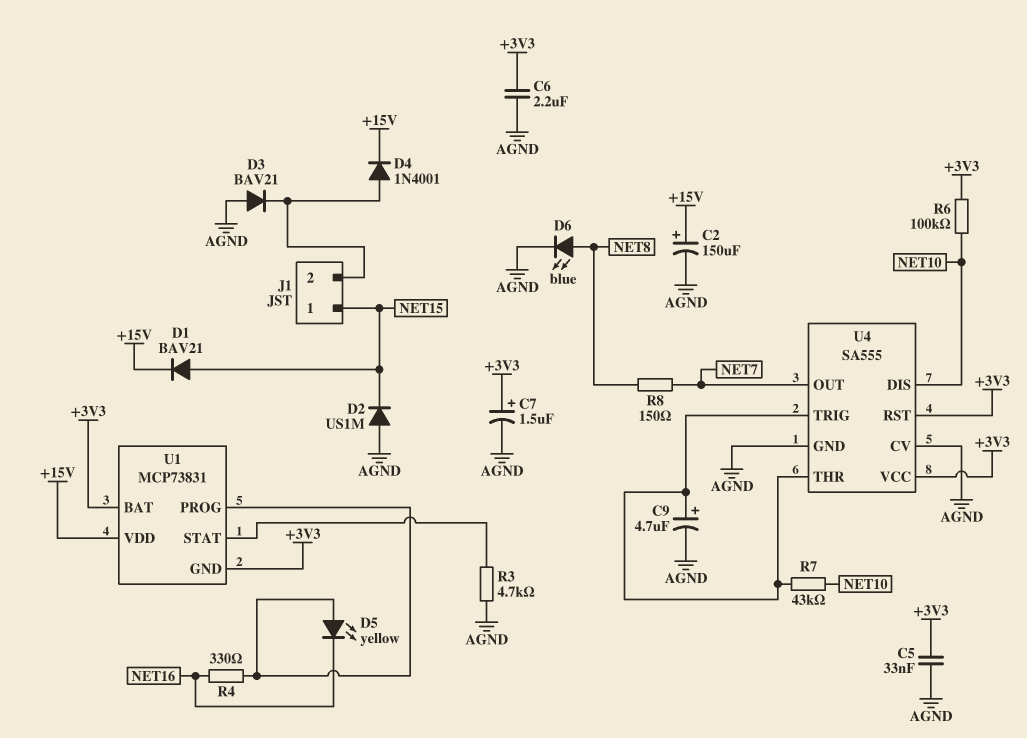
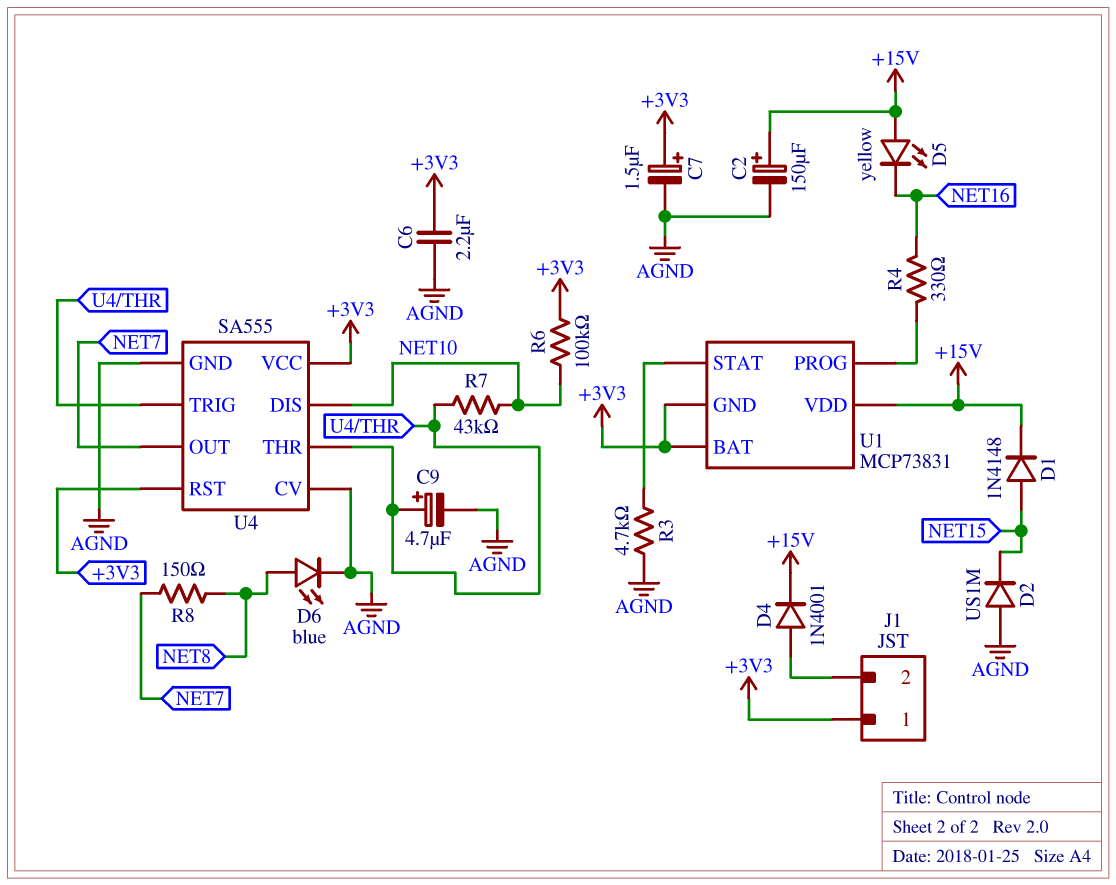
C5: 33nF (+3V3, AGND) -> none
D1: diode BAV21 (A NET15, K +15V) -> diode 1N4148 (A NET15, K +15V)
D3: diode BAV21 (A AGND, K J1/2) -> none
D5: LED yellow (A U1/PROG, K NET16) -> LED yellow (A +15V, K NET16)
J1 pin 1: NET15 -> +3V3

